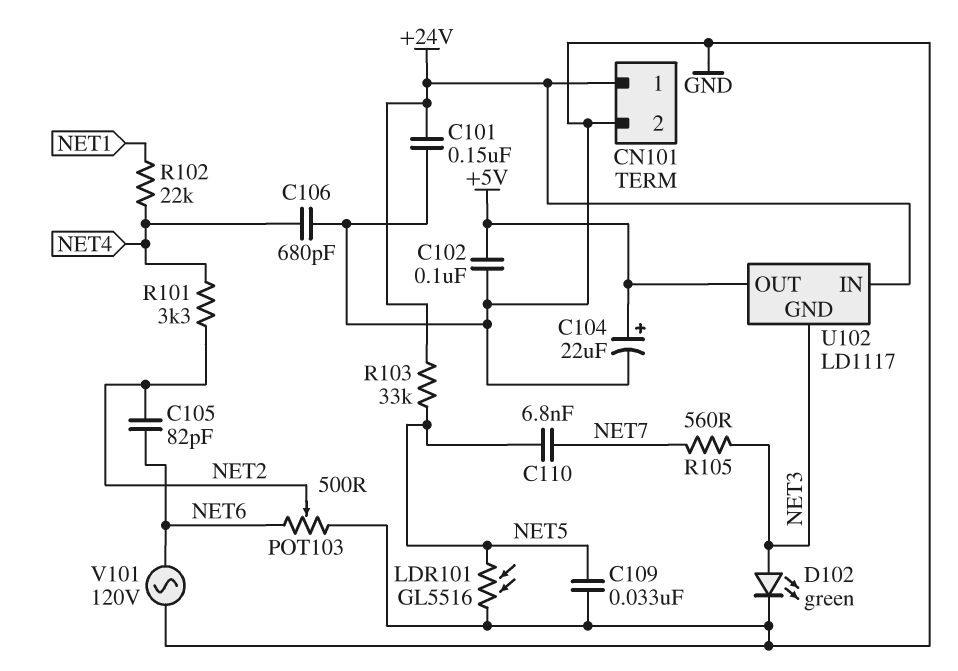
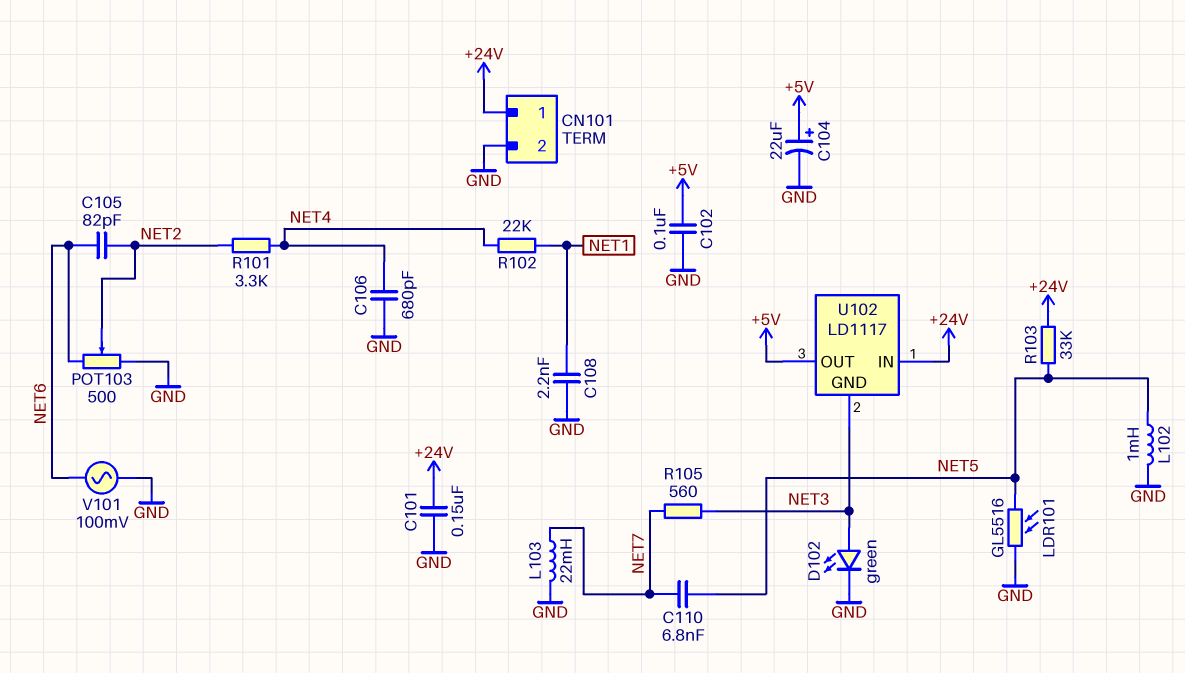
C108: none -> 2.2nF (GND, NET1)
C109: 33nF (GND, NET5) -> none
L102: none -> 1mH (GND, NET5)
L103: none -> 22mH (GND, NET7)
V101: AC 120V (GND, NET6) -> AC 100mV (GND, NET6)

